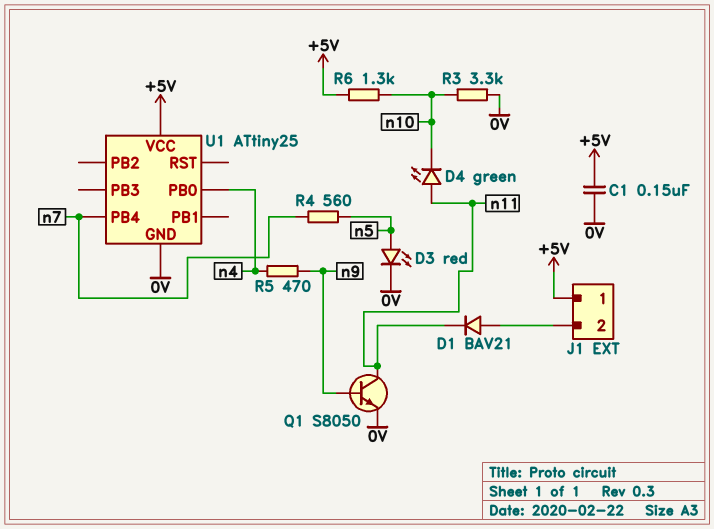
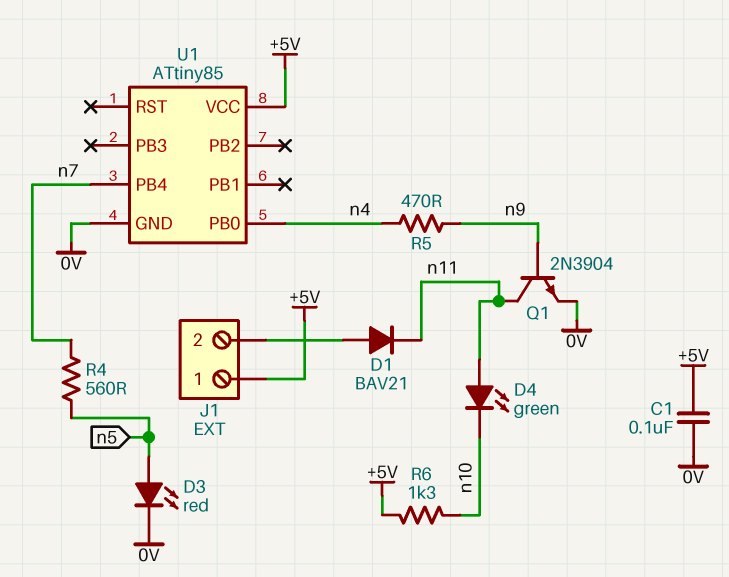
C1: 150nF (+5V, 0V) -> 100nF (+5V, 0V)
Q1: NPN S8050 (B n9, C n11, E 0V) -> NPN 2N3904 (B n9, C n11, E 0V)
R3: 3.3k (0V, n10) -> none
U1: ATtiny25 -> ATtiny85

